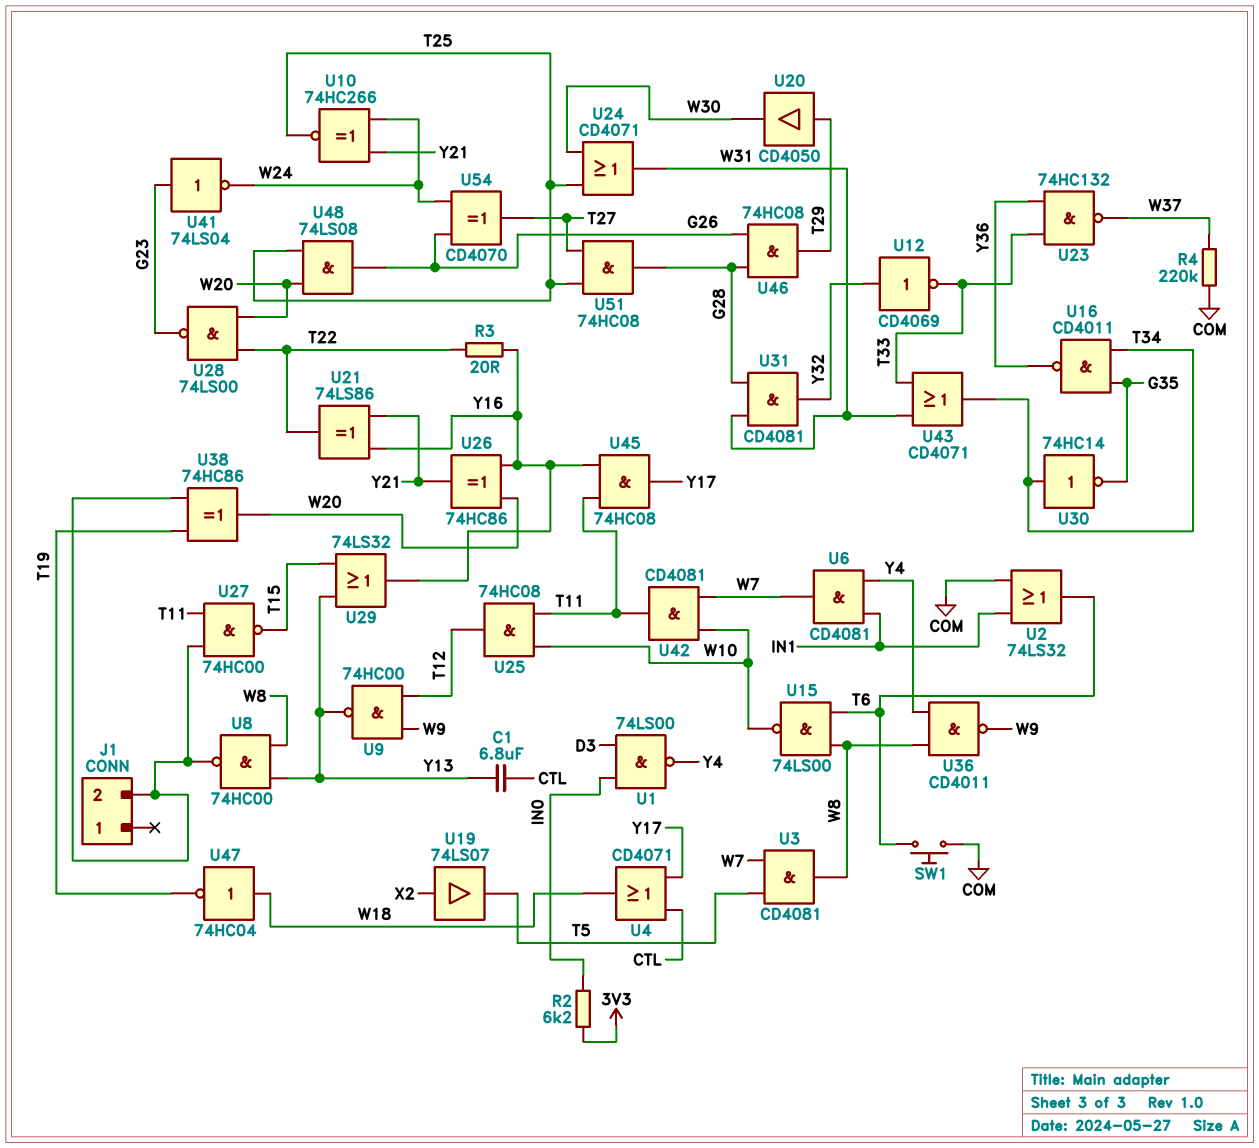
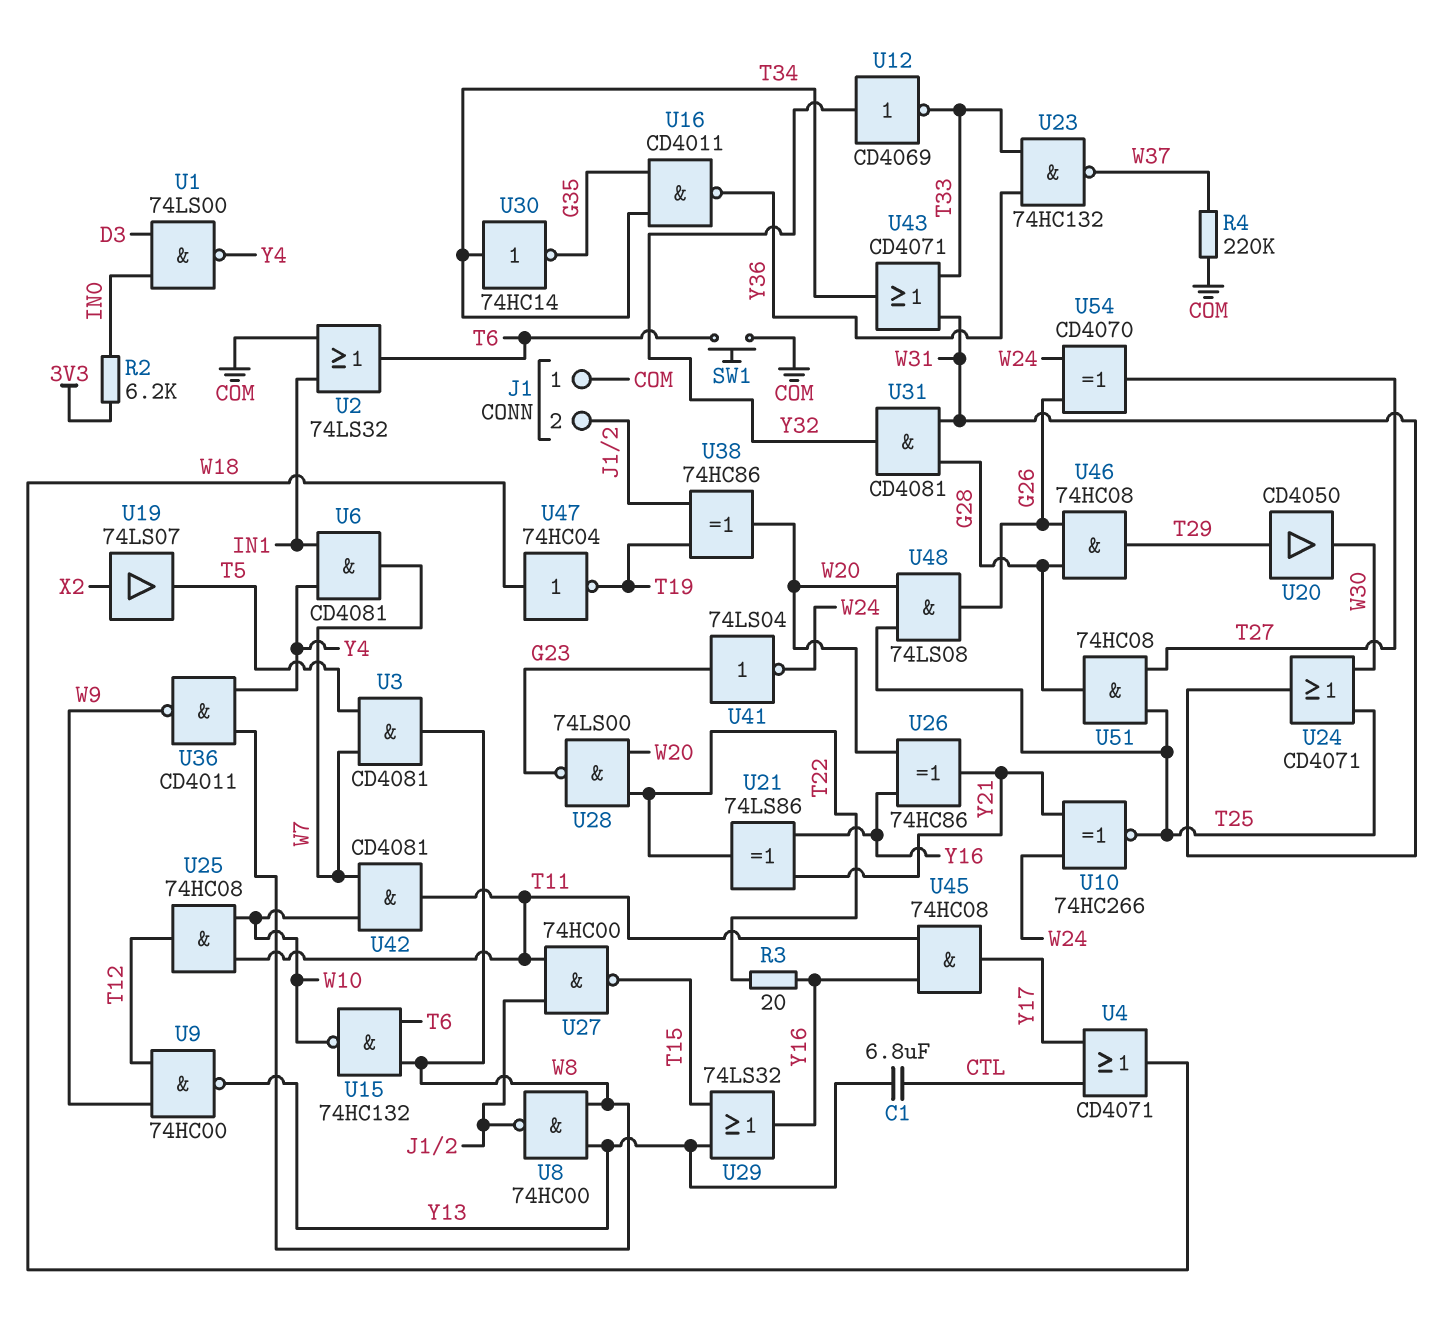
J1 pin 1: none -> COM
U15: NAND 74LS00 (in T6, in W8, out W10) -> NAND 74HC132 (in T6, in W8, out W10)

